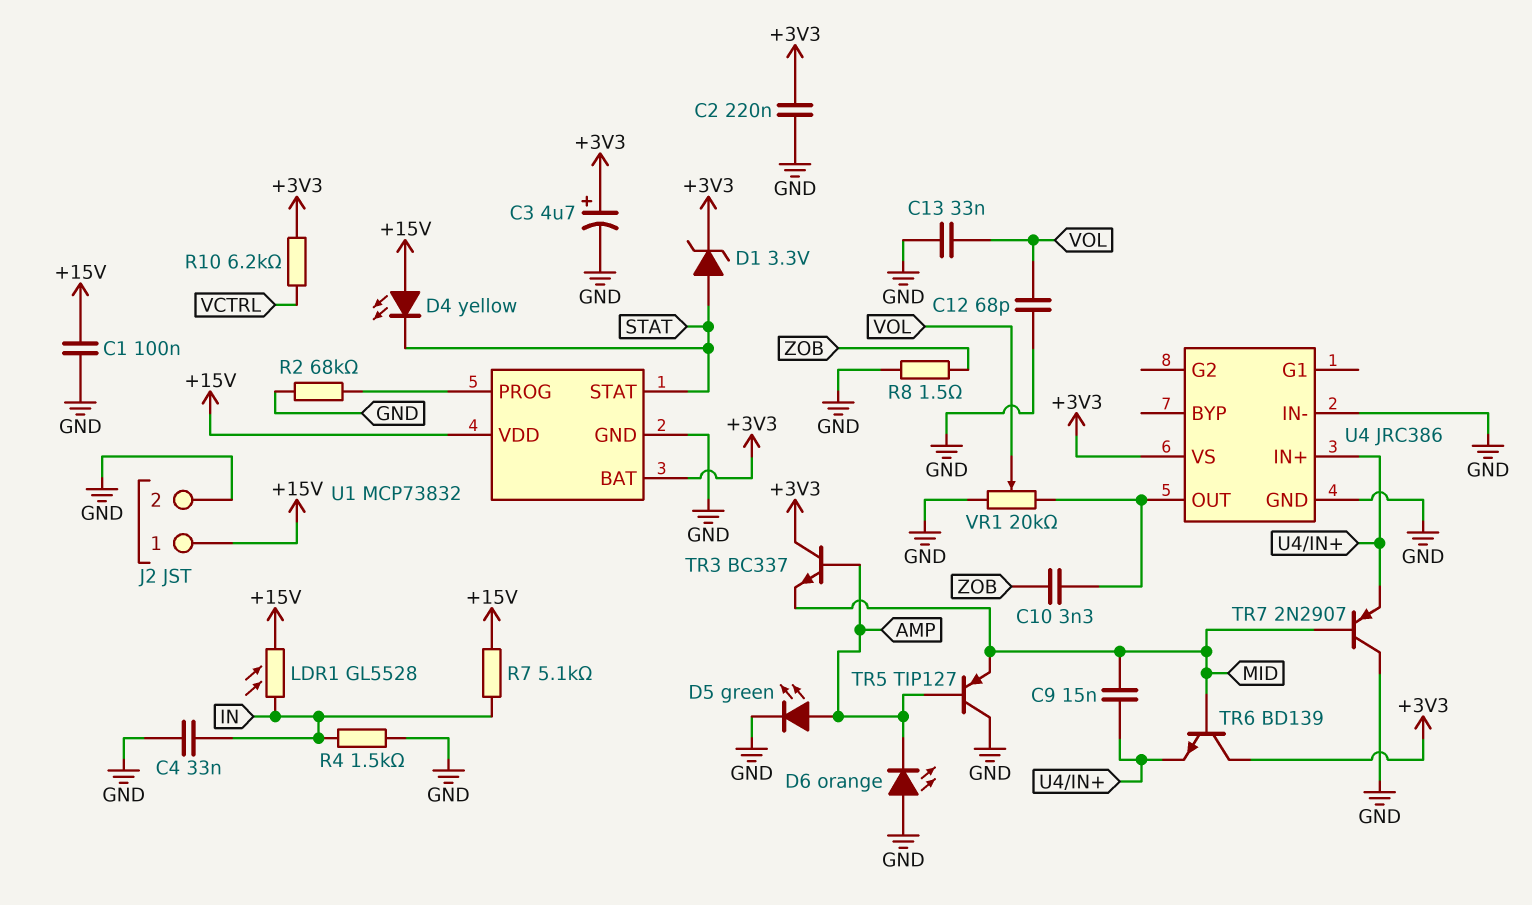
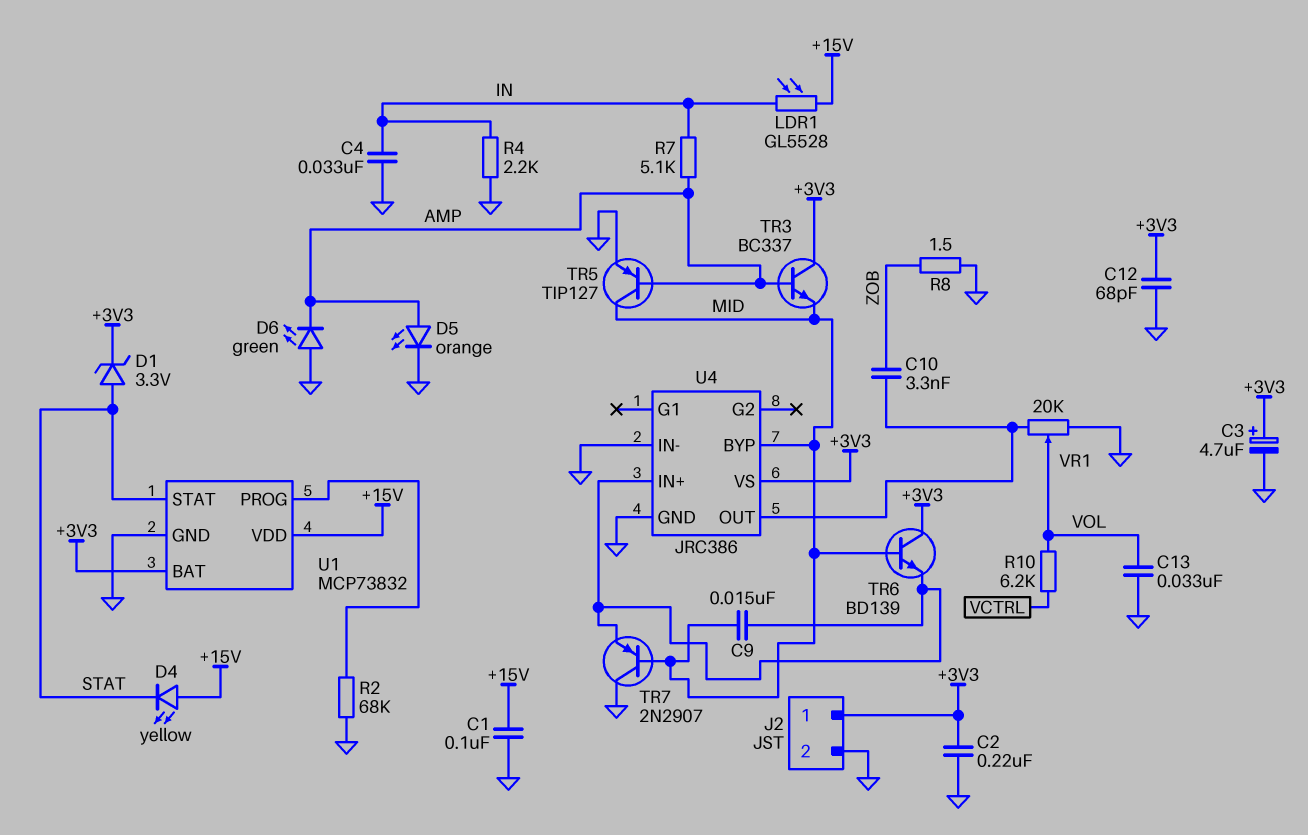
C12: 68pF (GND, VOL) -> 68pF (+3V3, GND)
D5: LED green (A AMP, K GND) -> LED orange (A AMP, K GND)
D6: LED orange (A GND, K AMP) -> LED green (A GND, K AMP)
J2 pin 1: +15V -> +3V3
R4: 1.5k (GND, IN) -> 2.2k (GND, IN)
R7: 5.1k (+15V, IN) -> 5.1k (AMP, IN)
R10: 6.2k (+3V3, VCTRL) -> 6.2k (VCTRL, VOL)
TR5: PNP TIP127 (B AMP, C GND, E MID) -> PNP TIP127 (B AMP, C MID, E GND)
U4 pin BYP: none -> MID

